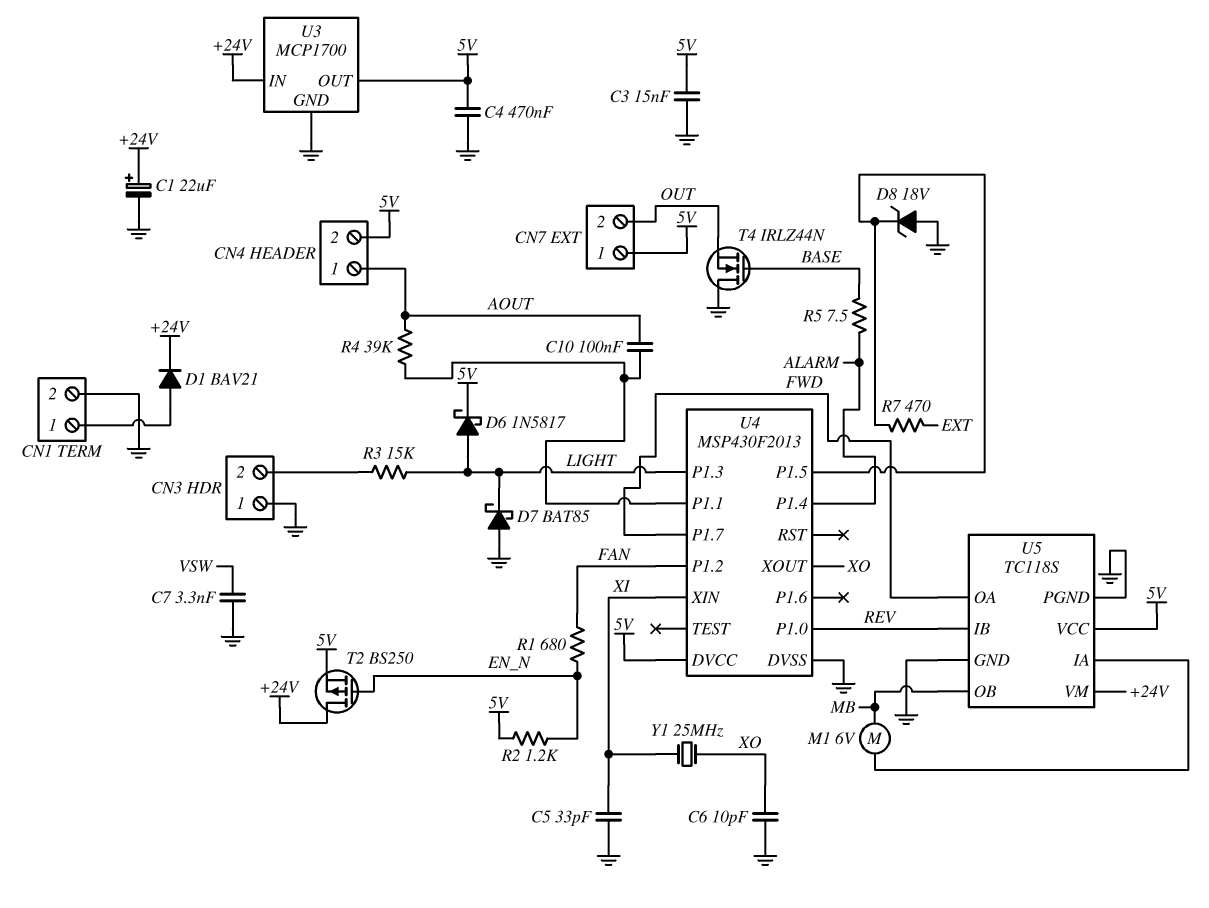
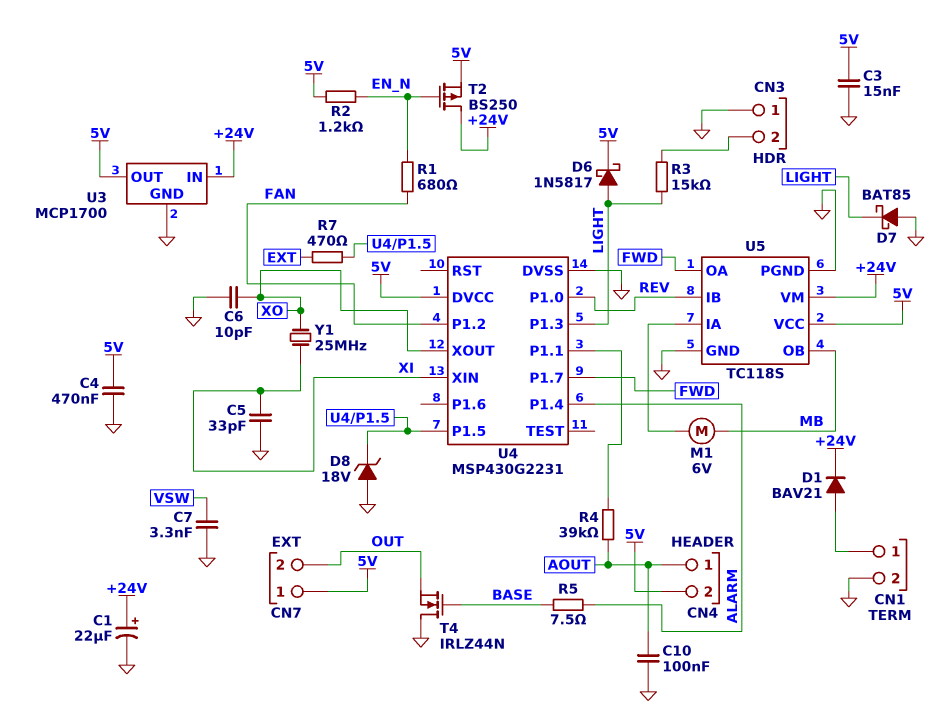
C10: 100nF (AOUT, U4/P1.1) -> 100nF (AOUT, GND)
U4: MSP430F2013 -> MSP430G2231

